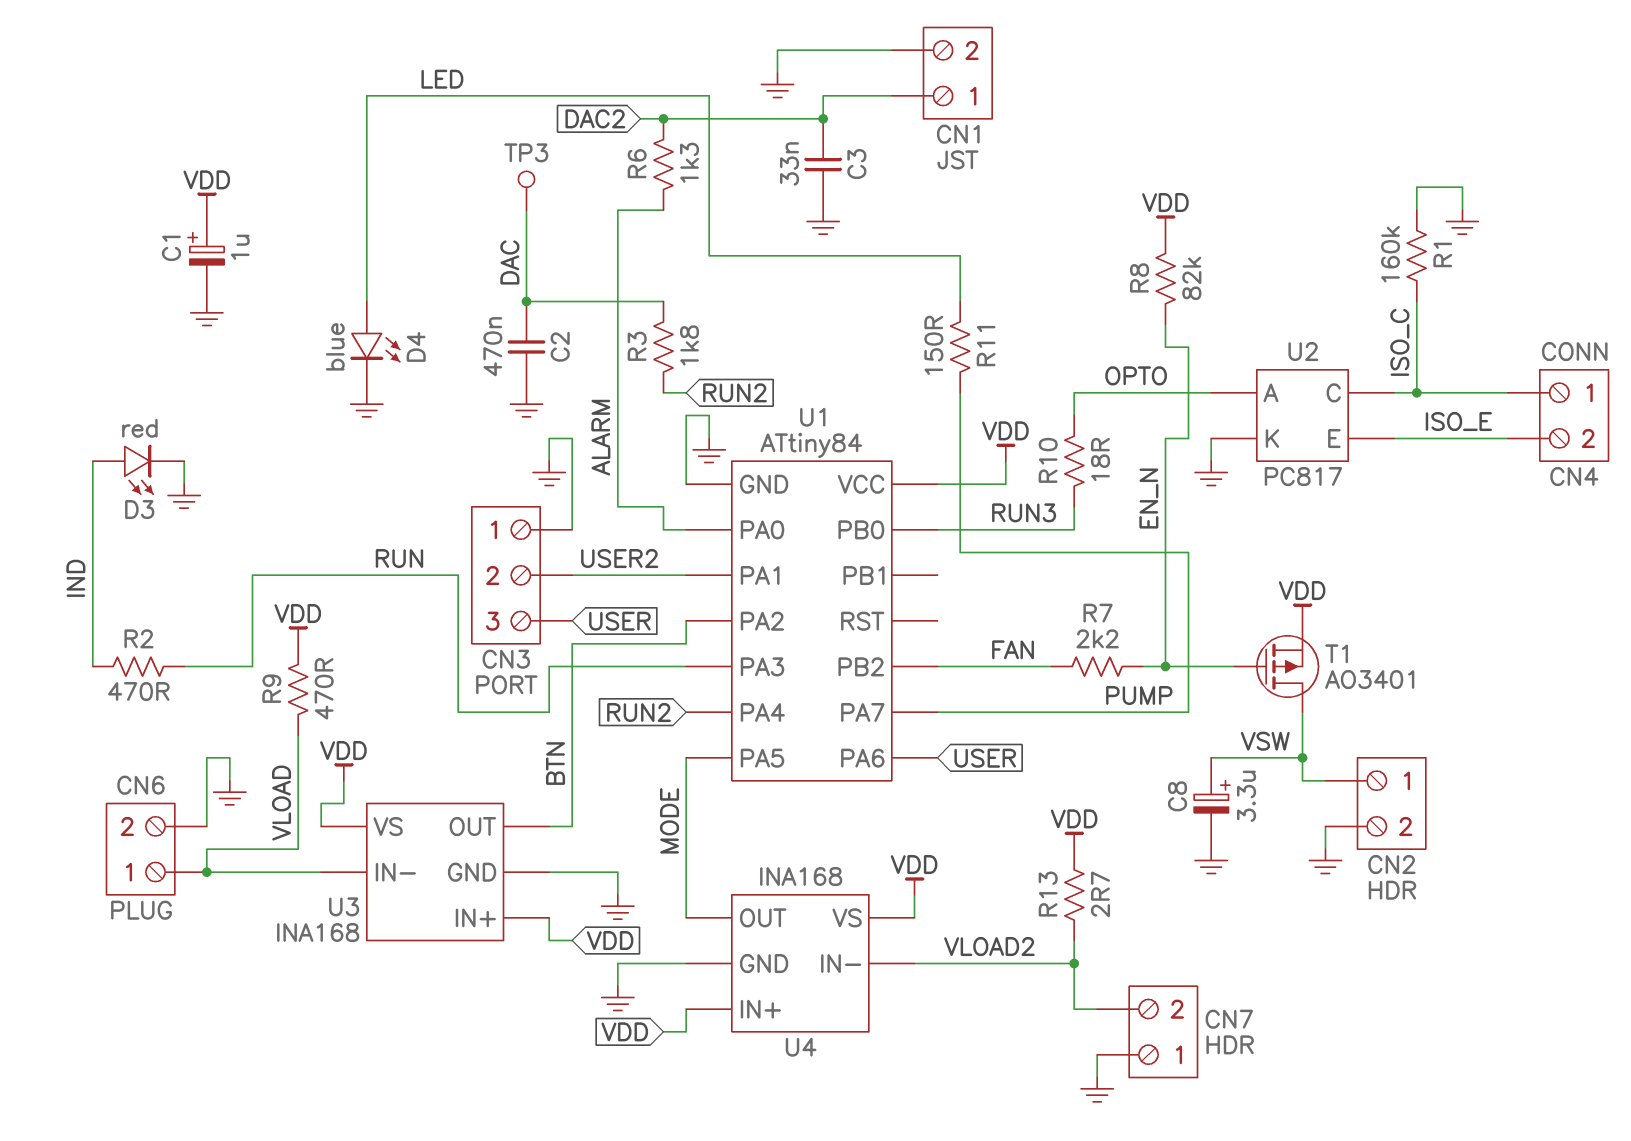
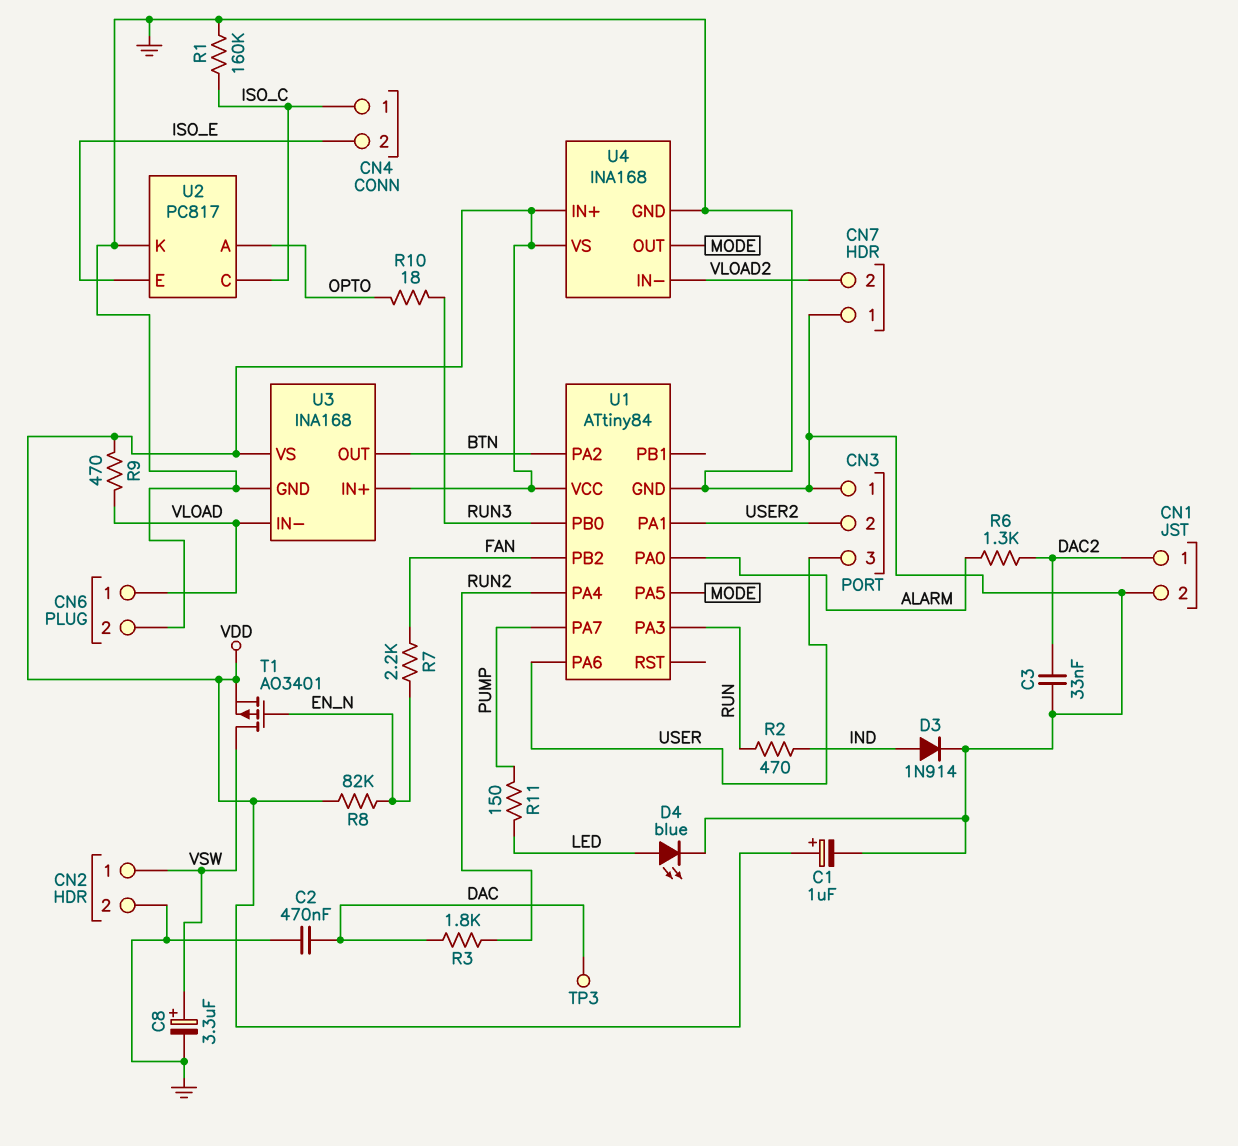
D3: LED red (A IND, K GND) -> diode 1N914 (A IND, K GND)
R13: 2.7 (VDD, VLOAD2) -> none

